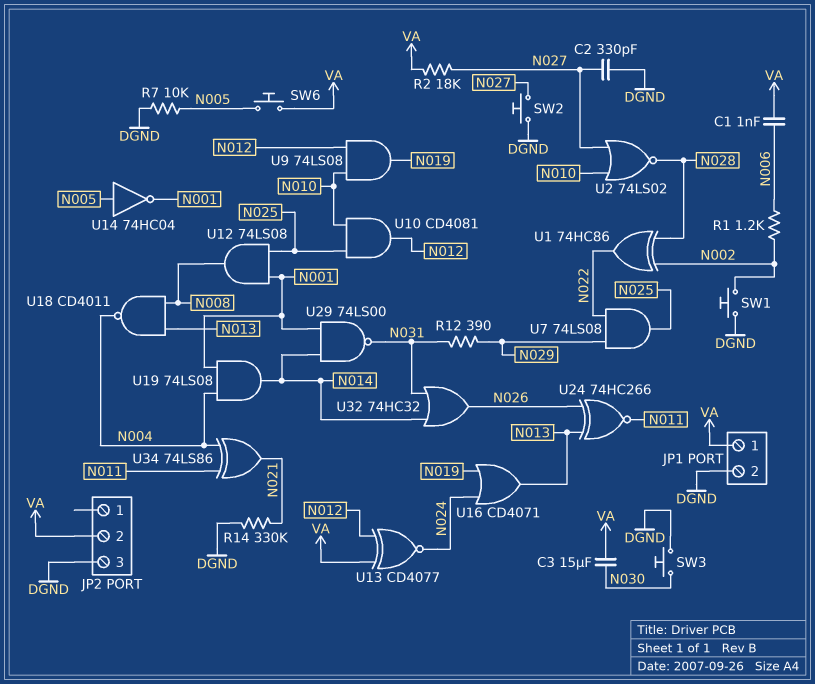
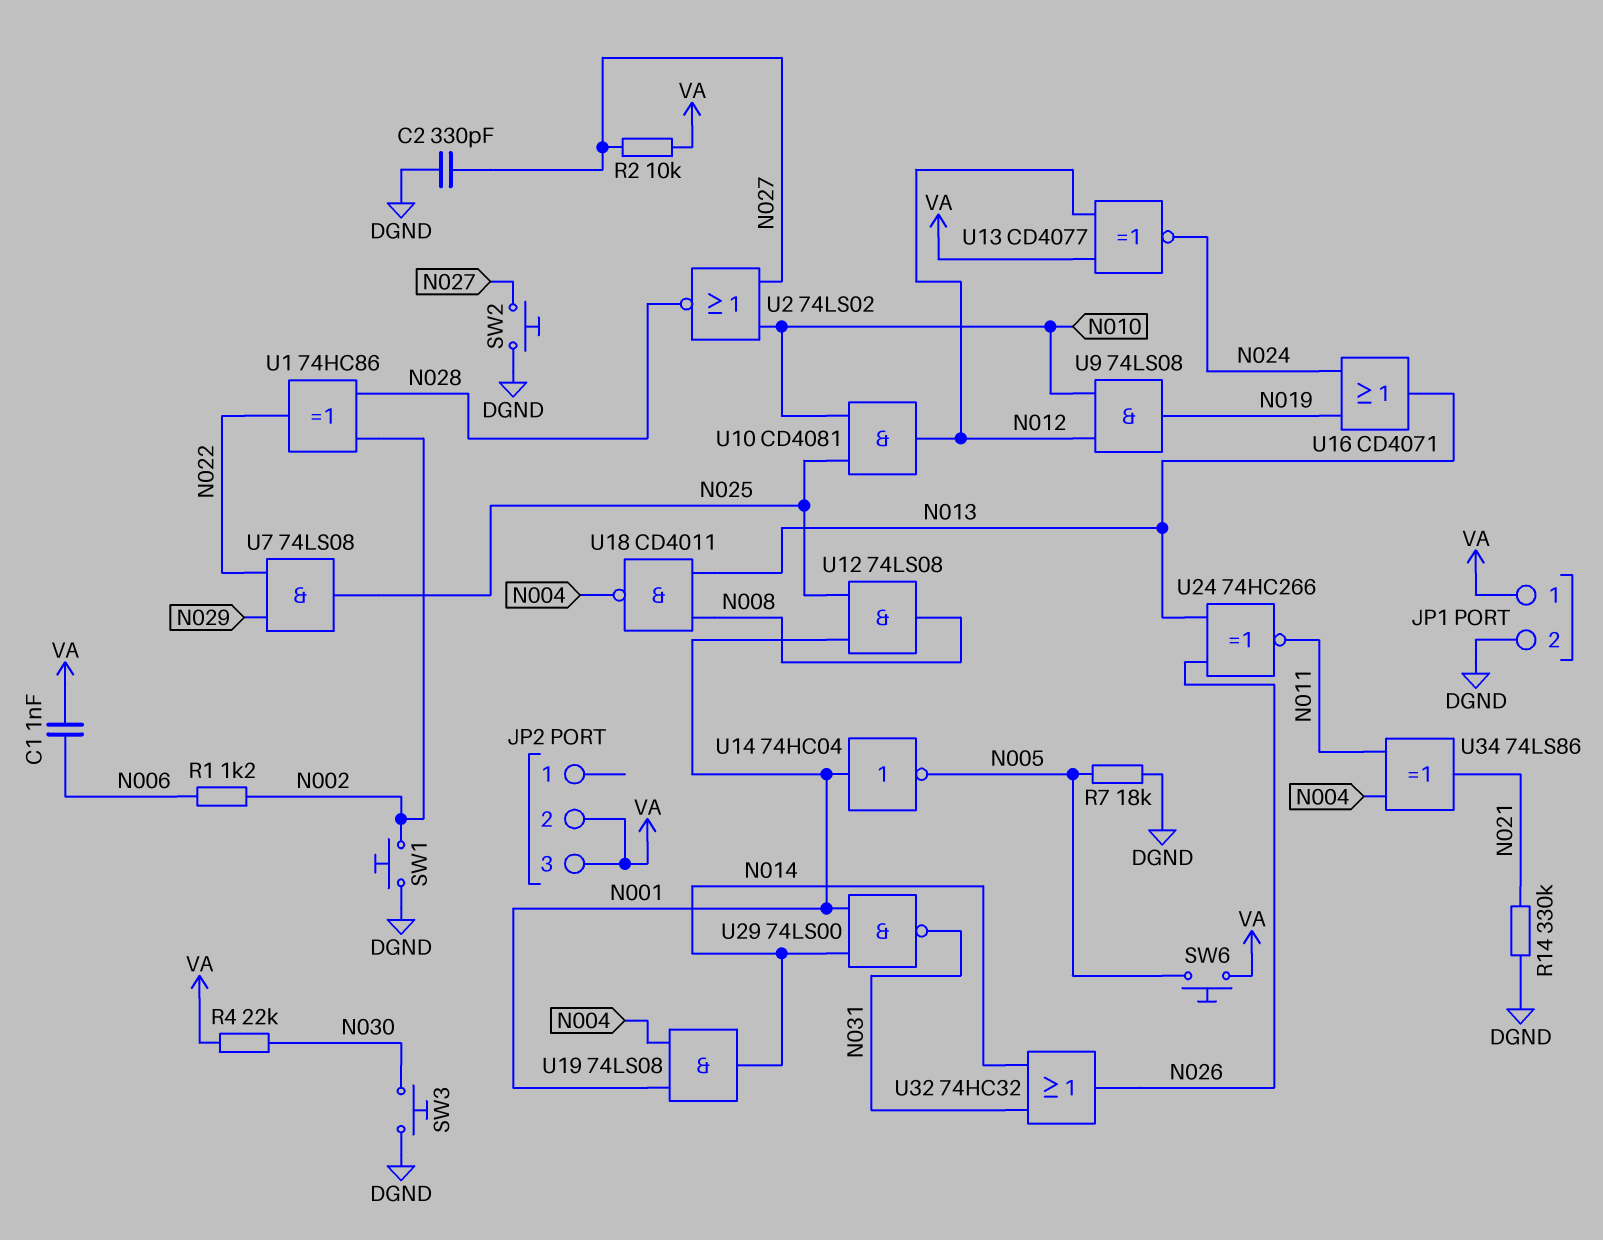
C3: 15uF (N030, VA) -> none
JP2 pin 3: DGND -> VA
R2: 18k (N027, VA) -> 10k (N027, VA)
R4: none -> 22k (N030, VA)
R7: 10k (DGND, N005) -> 18k (DGND, N005)
R12: 390 (N029, N031) -> none
U14: NOT 74HC04 (in N005, out N001) -> NOT 74HC04 (in N001, out N005)

